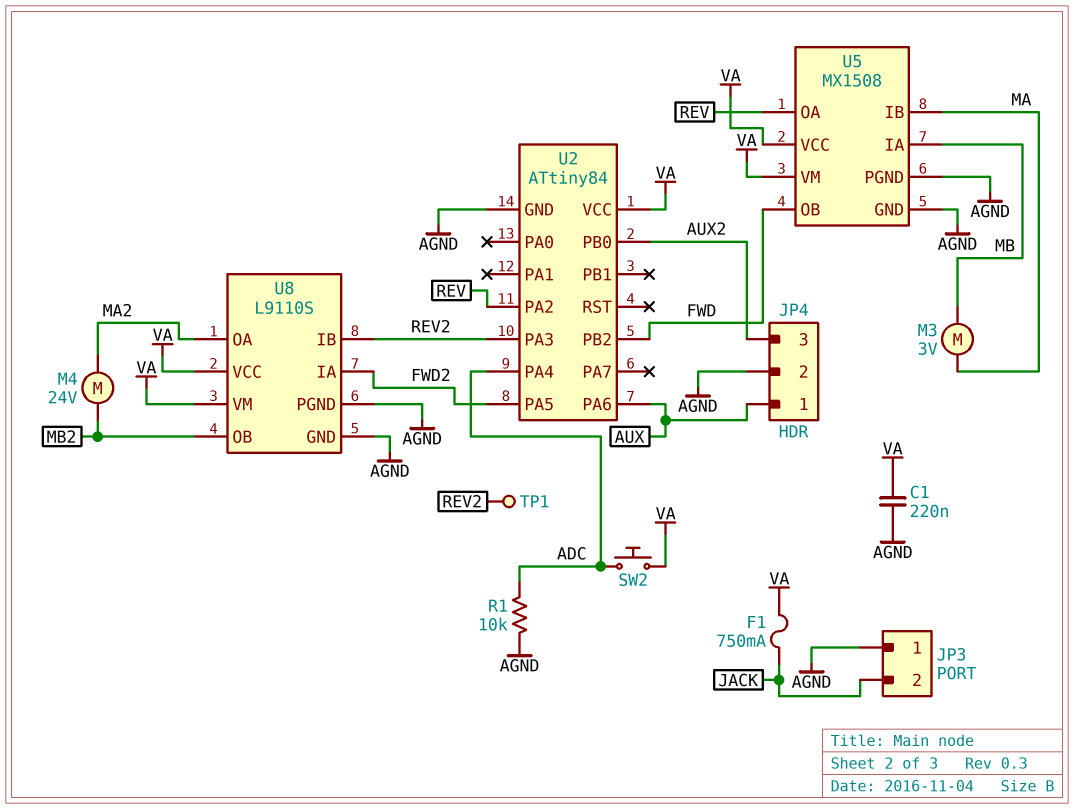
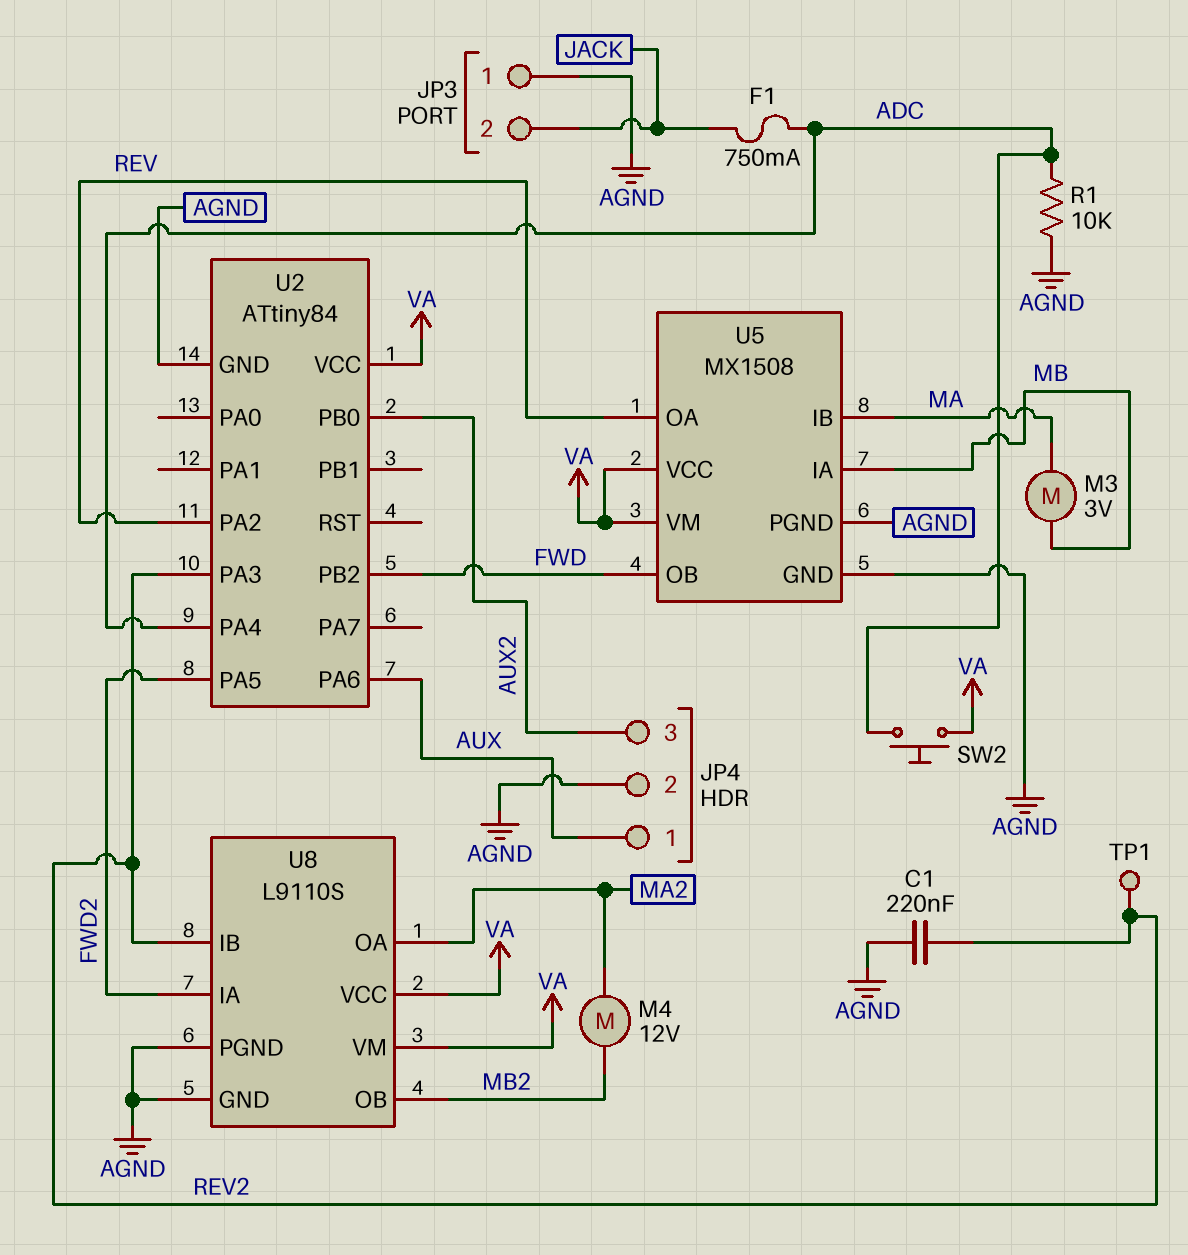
C1: 220nF (AGND, VA) -> 220nF (AGND, REV2)
F1: 750mA (JACK, VA) -> 750mA (ADC, JACK)
M4: motor 24V (MA2, MB2) -> motor 12V (MA2, MB2)

